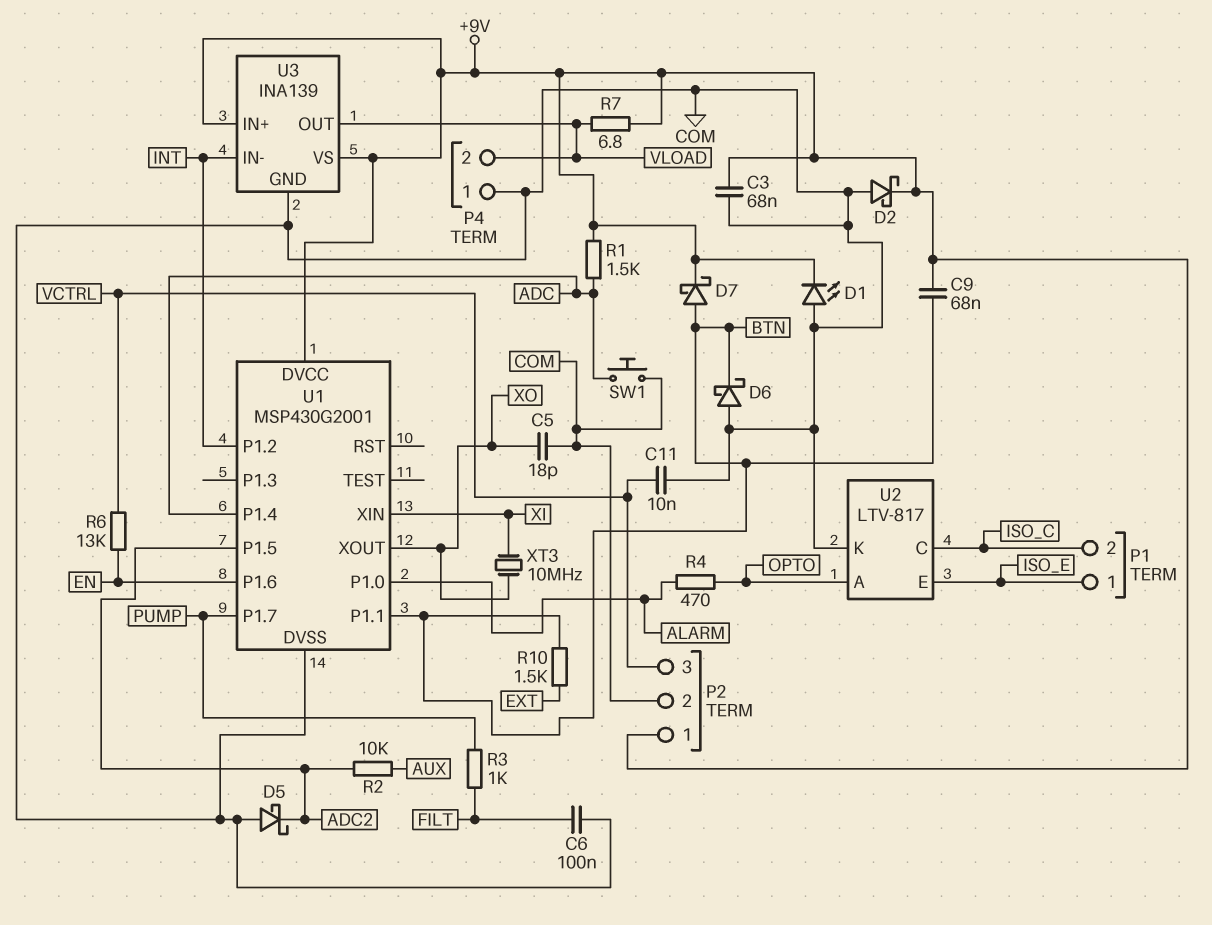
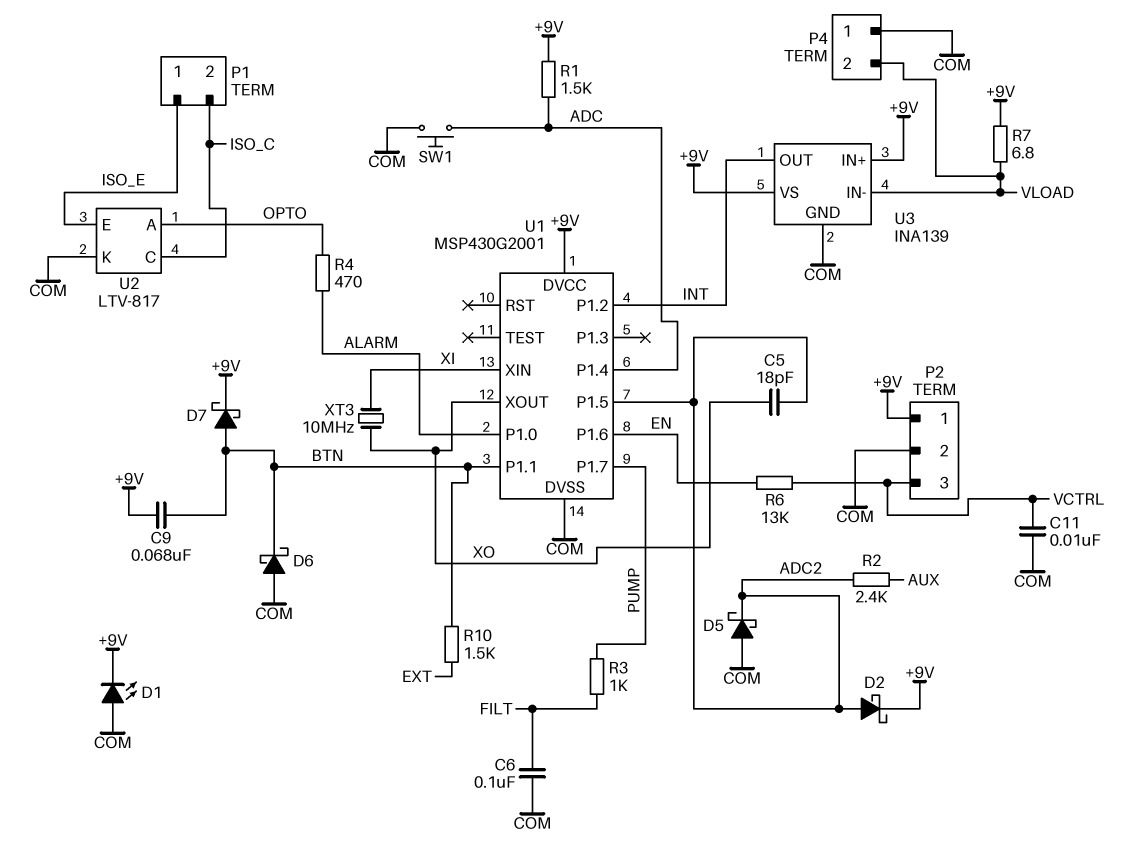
C3: 68nF (+9V, COM) -> none
C5: 18pF (COM, XO) -> 18pF (ADC2, XO)
D2: schottky (A COM, K +9V) -> schottky (A ADC2, K +9V)
R2: 10k (ADC2, AUX) -> 2.4k (ADC2, AUX)
U3 pin IN-: INT -> VLOAD
U3 pin OUT: VLOAD -> INT

